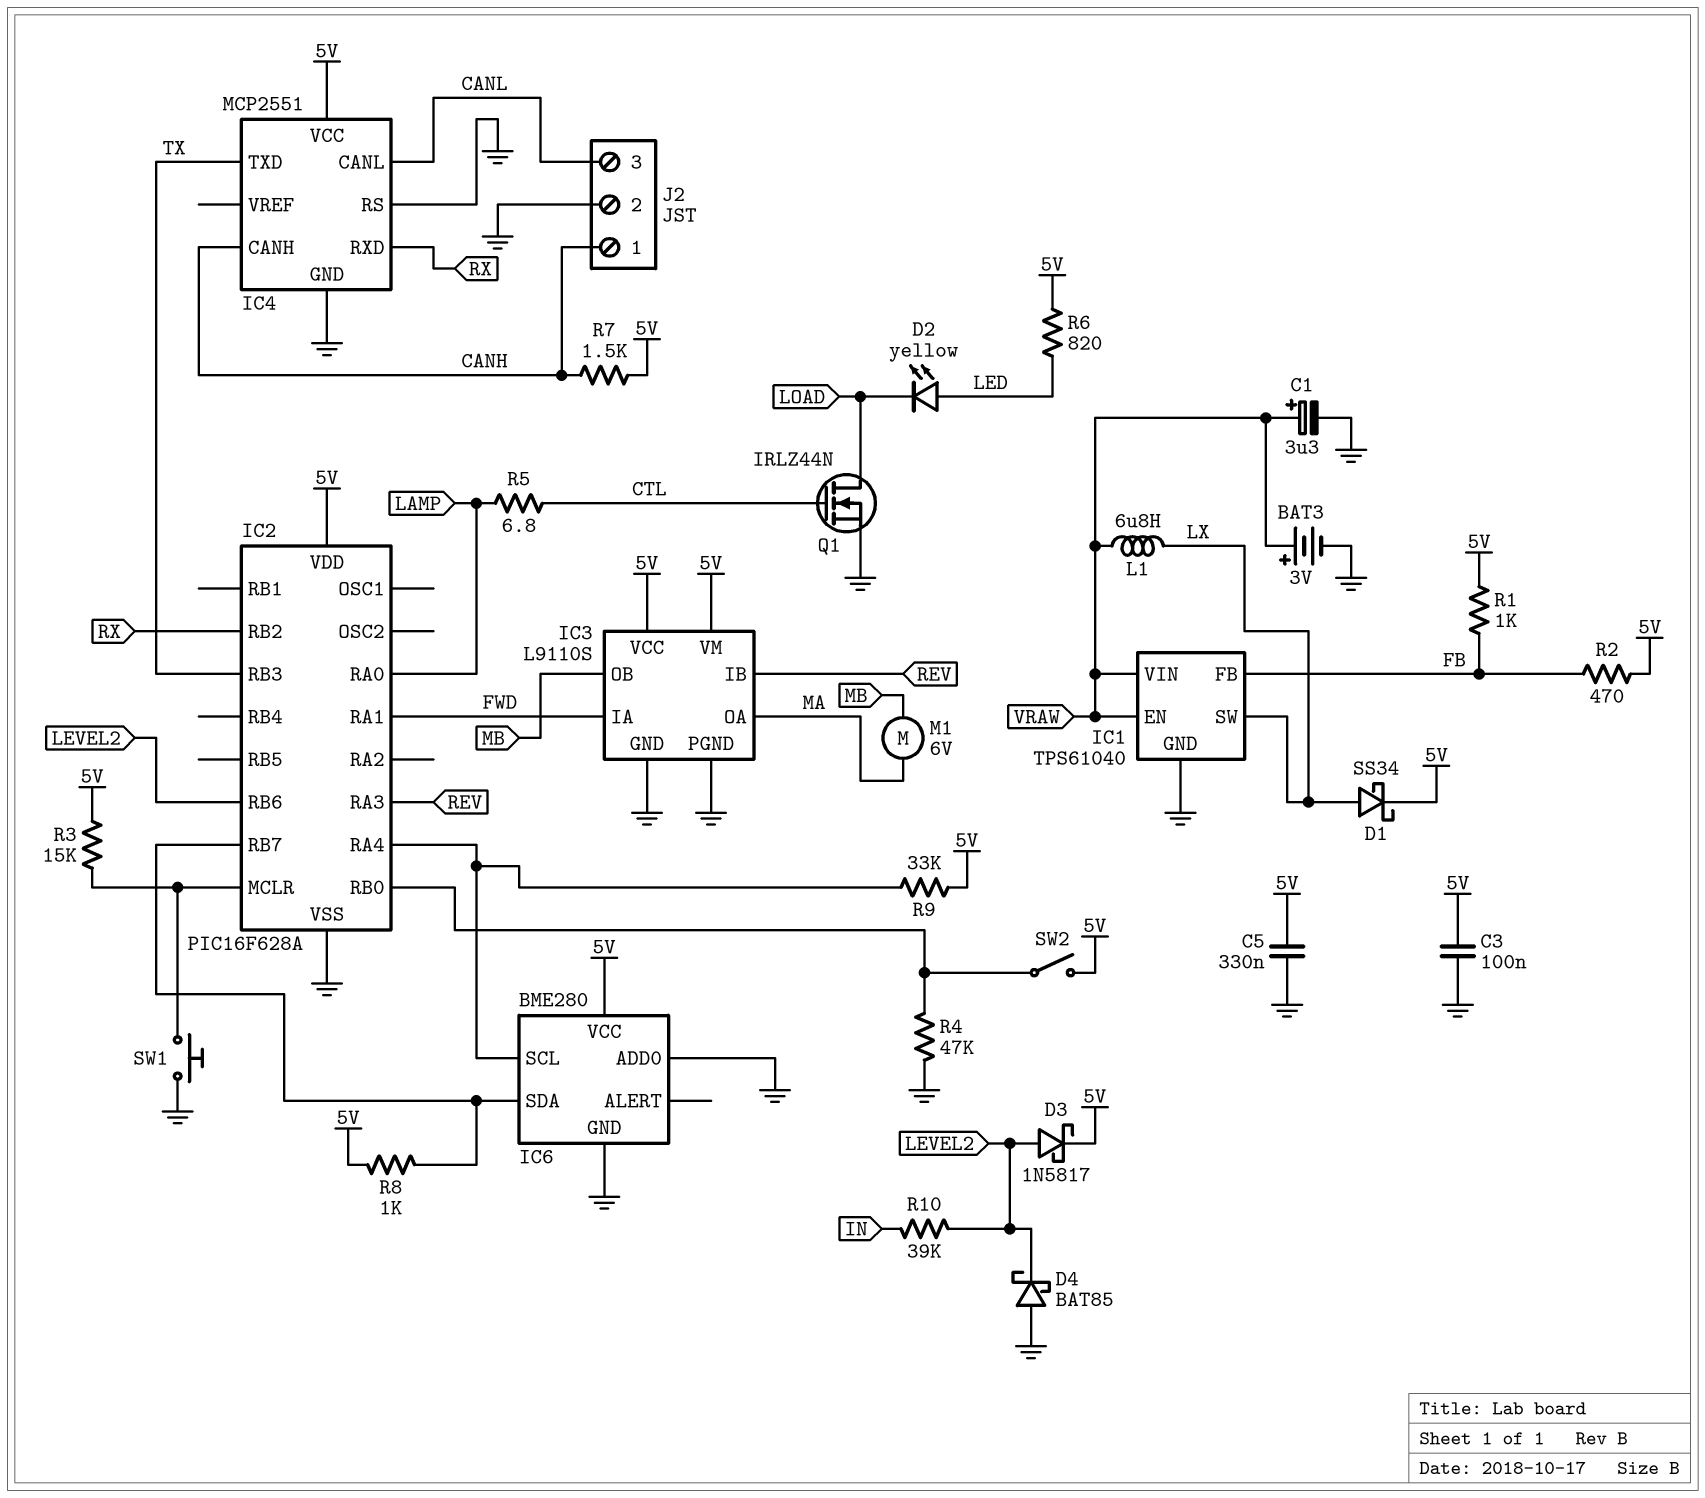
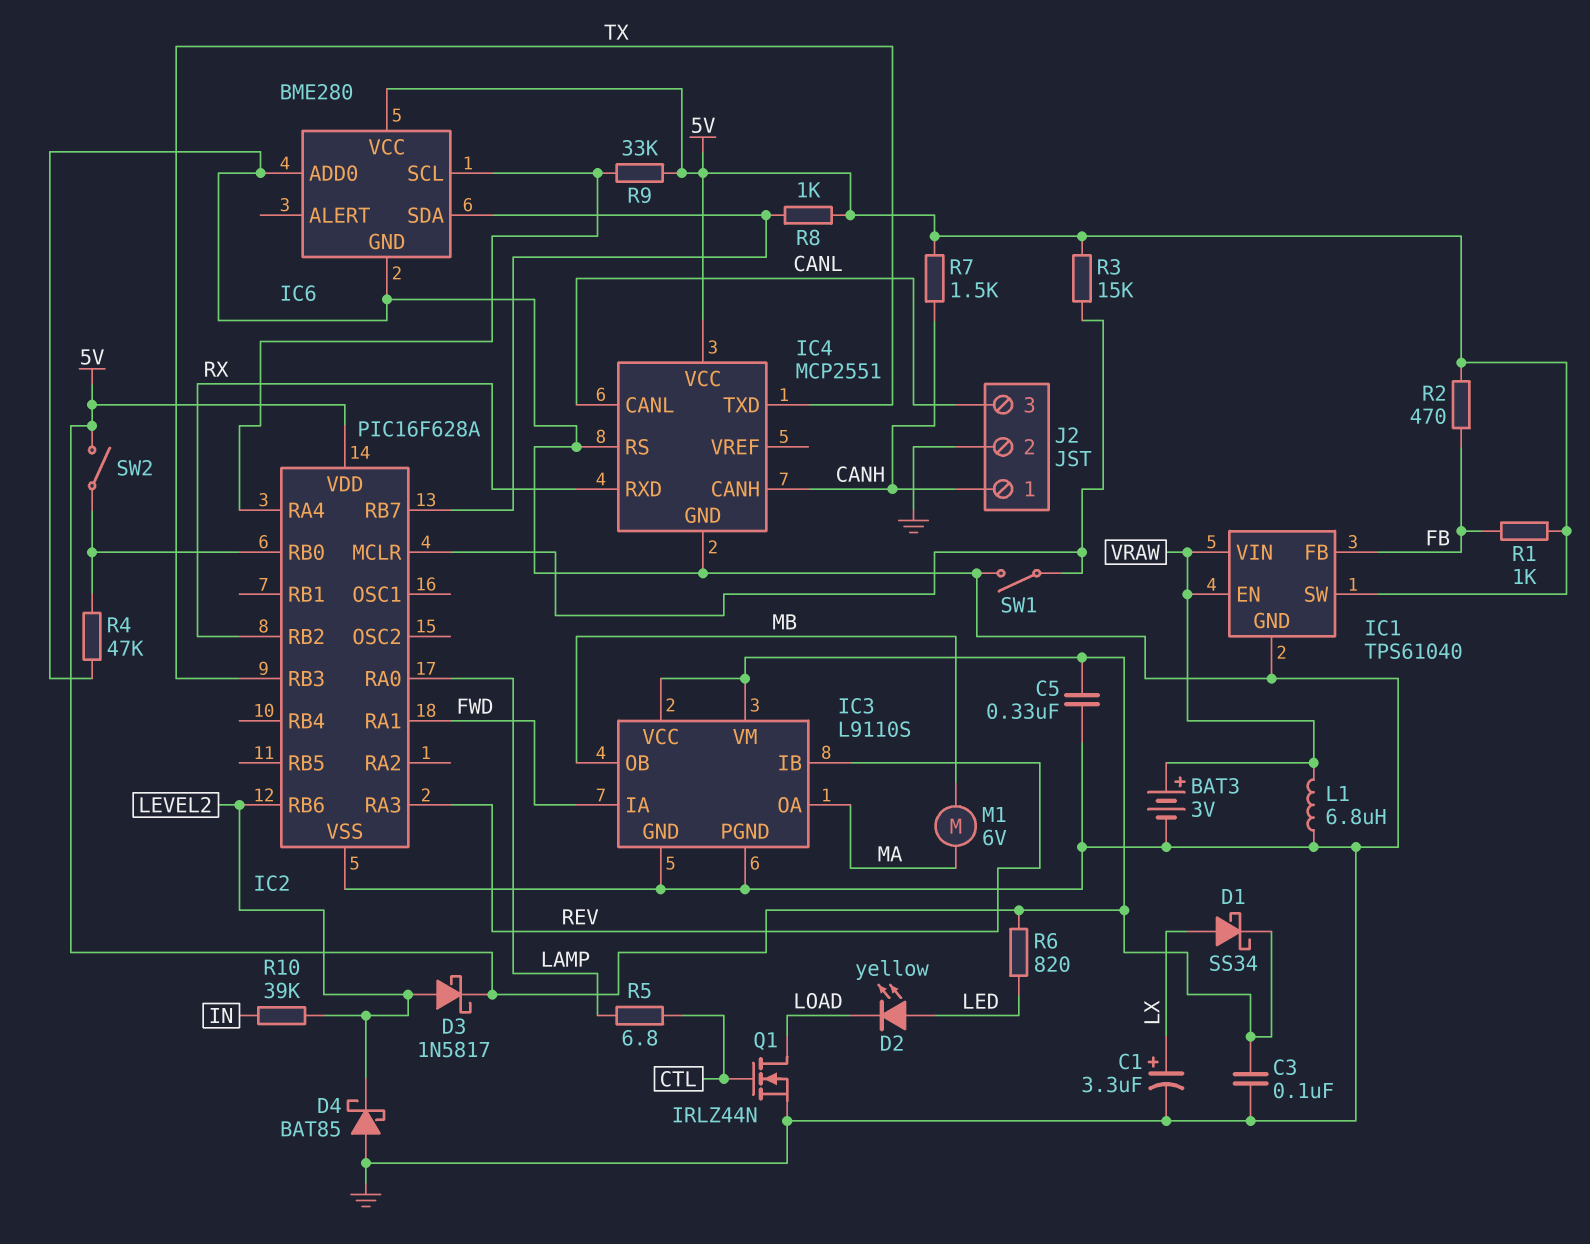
C1: 3.3uF (plus VRAW, minus GND) -> 3.3uF (plus LX, minus GND)
IC1 pin SW: LX -> 5V
L1: 6.8uH (LX, VRAW) -> 6.8uH (GND, VRAW)
SW1: button (GND, IC2/MCLR) -> switch (GND, IC2/MCLR)

